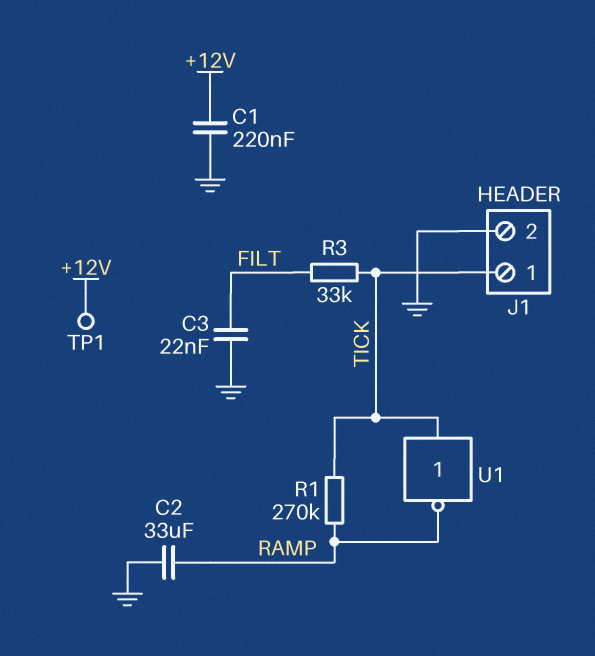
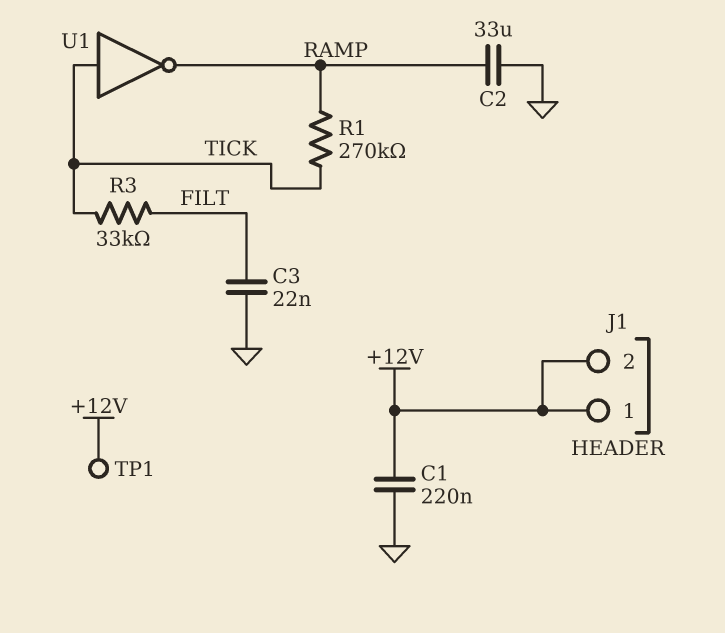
J1 pin 1: TICK -> +12V
J1 pin 2: GND -> +12V

